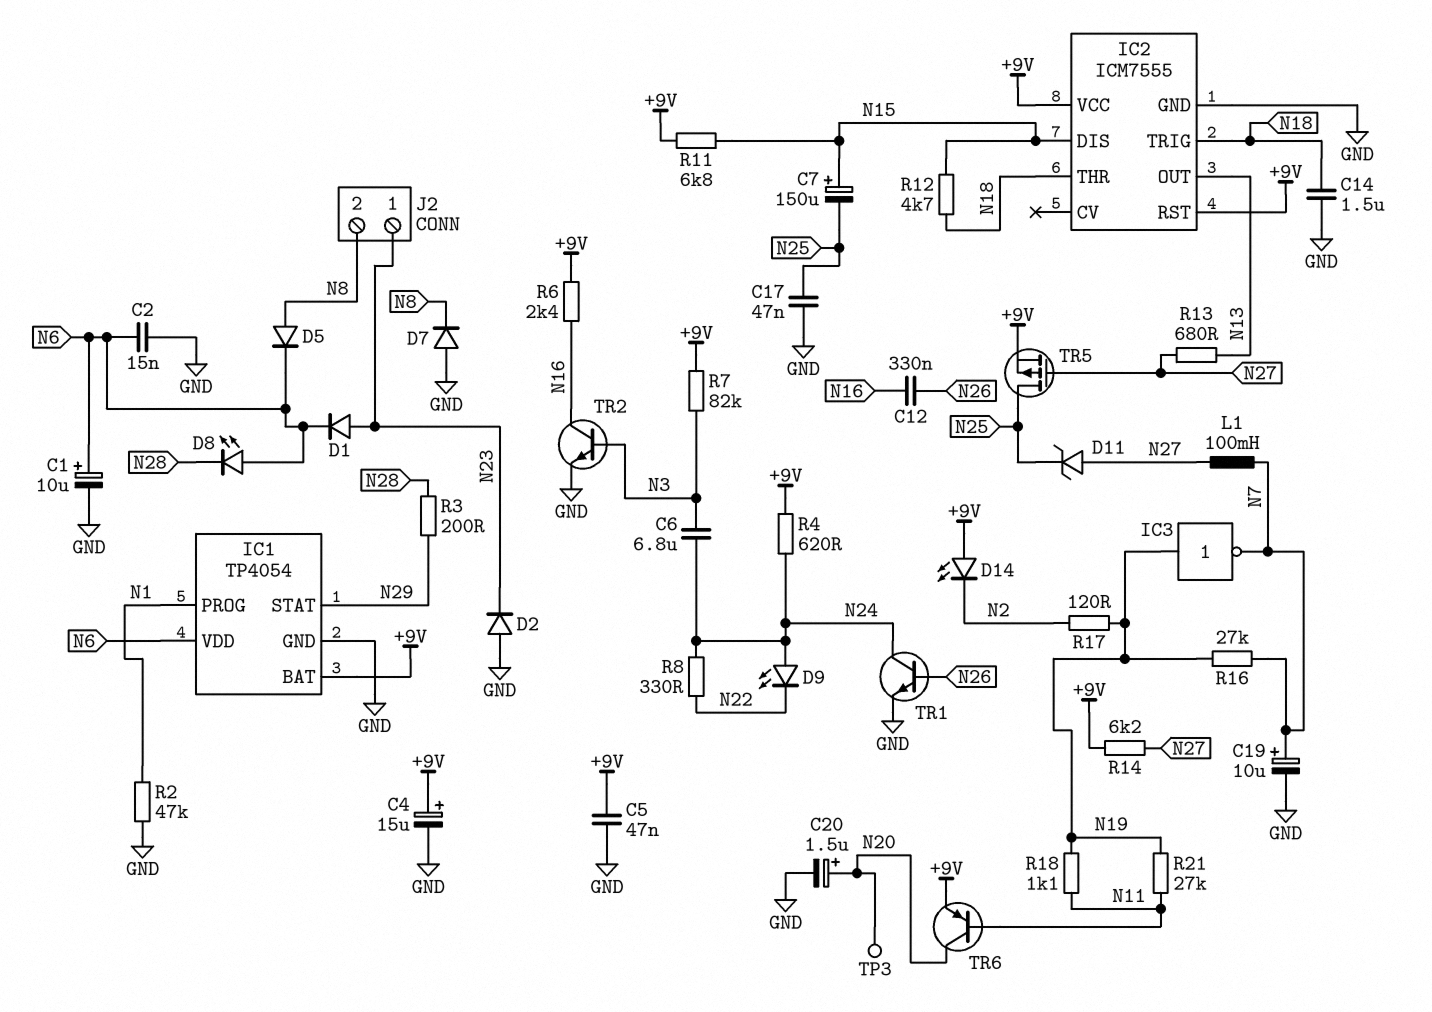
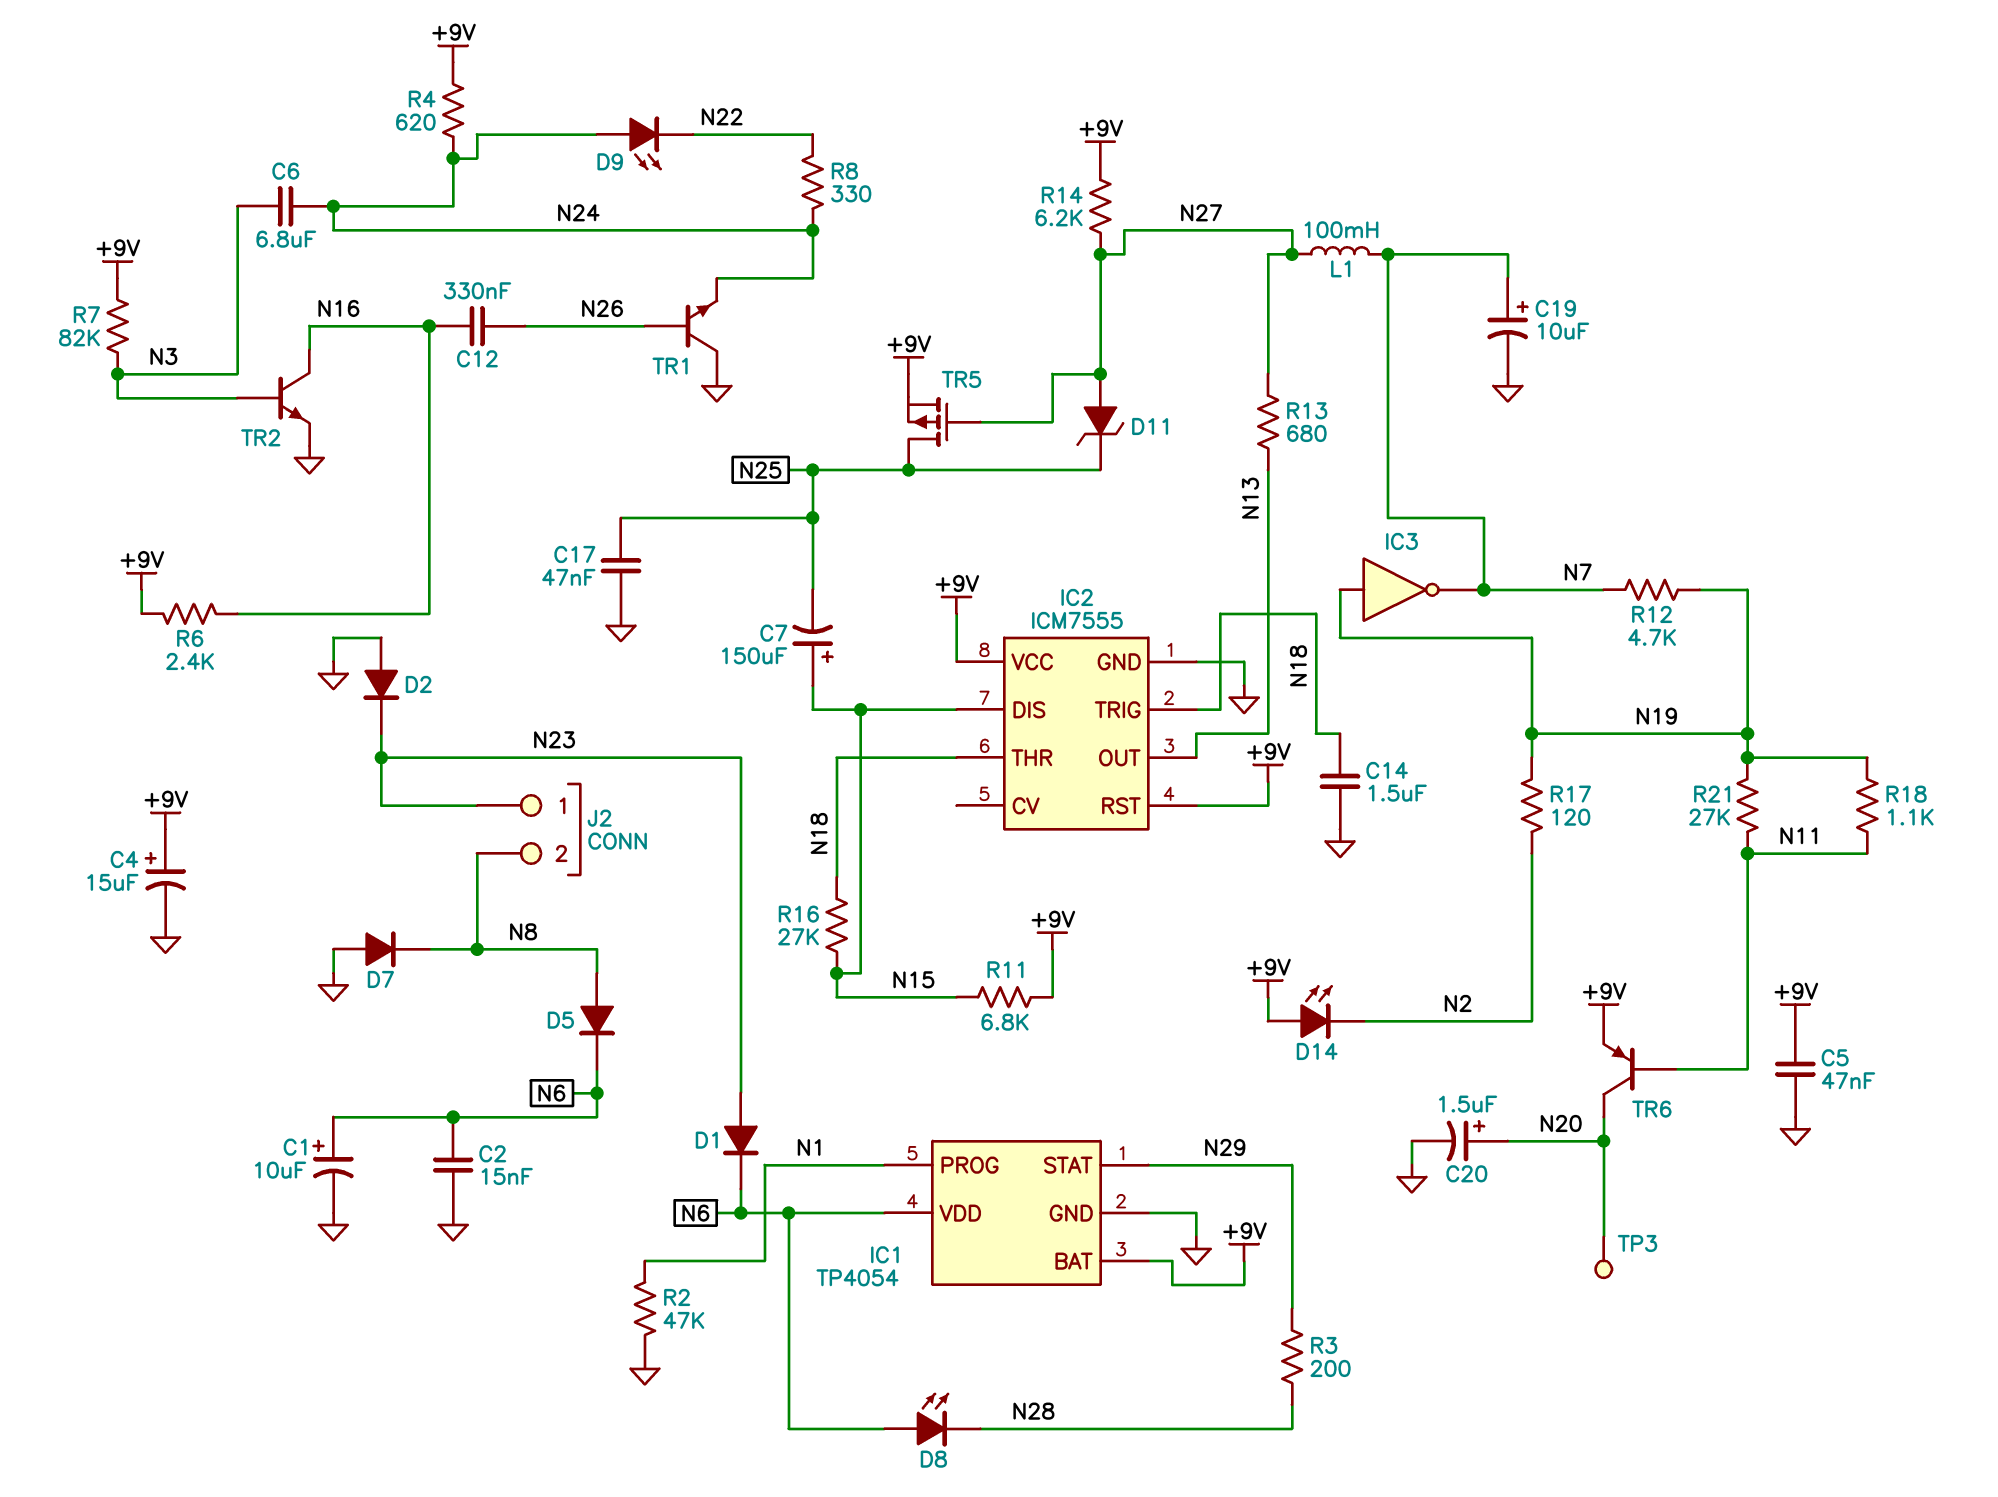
R12: 4.7k (N15, N18) -> 4.7k (N7, N19)
R16: 27k (N7, N19) -> 27k (N15, N18)
TR1: NPN (B N26, C N24, E GND) -> NPN (B N26, C GND, E N24)

